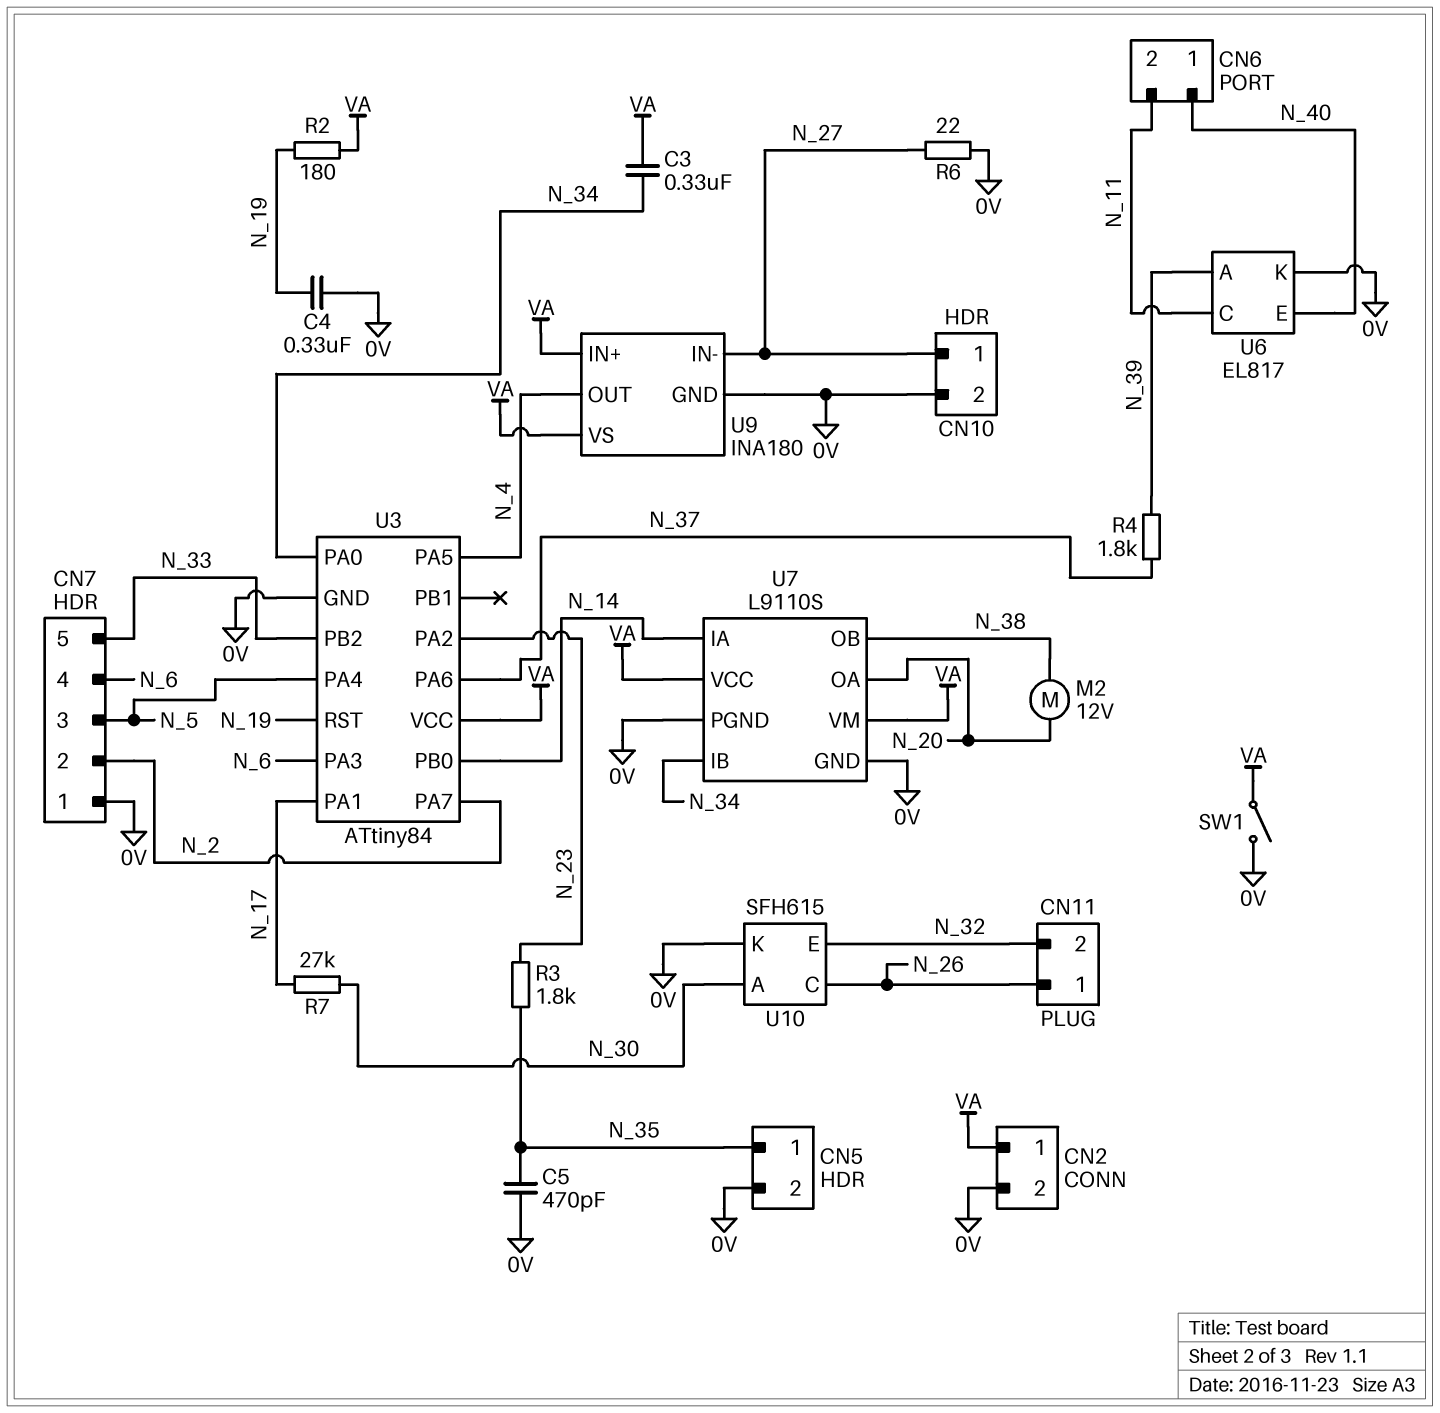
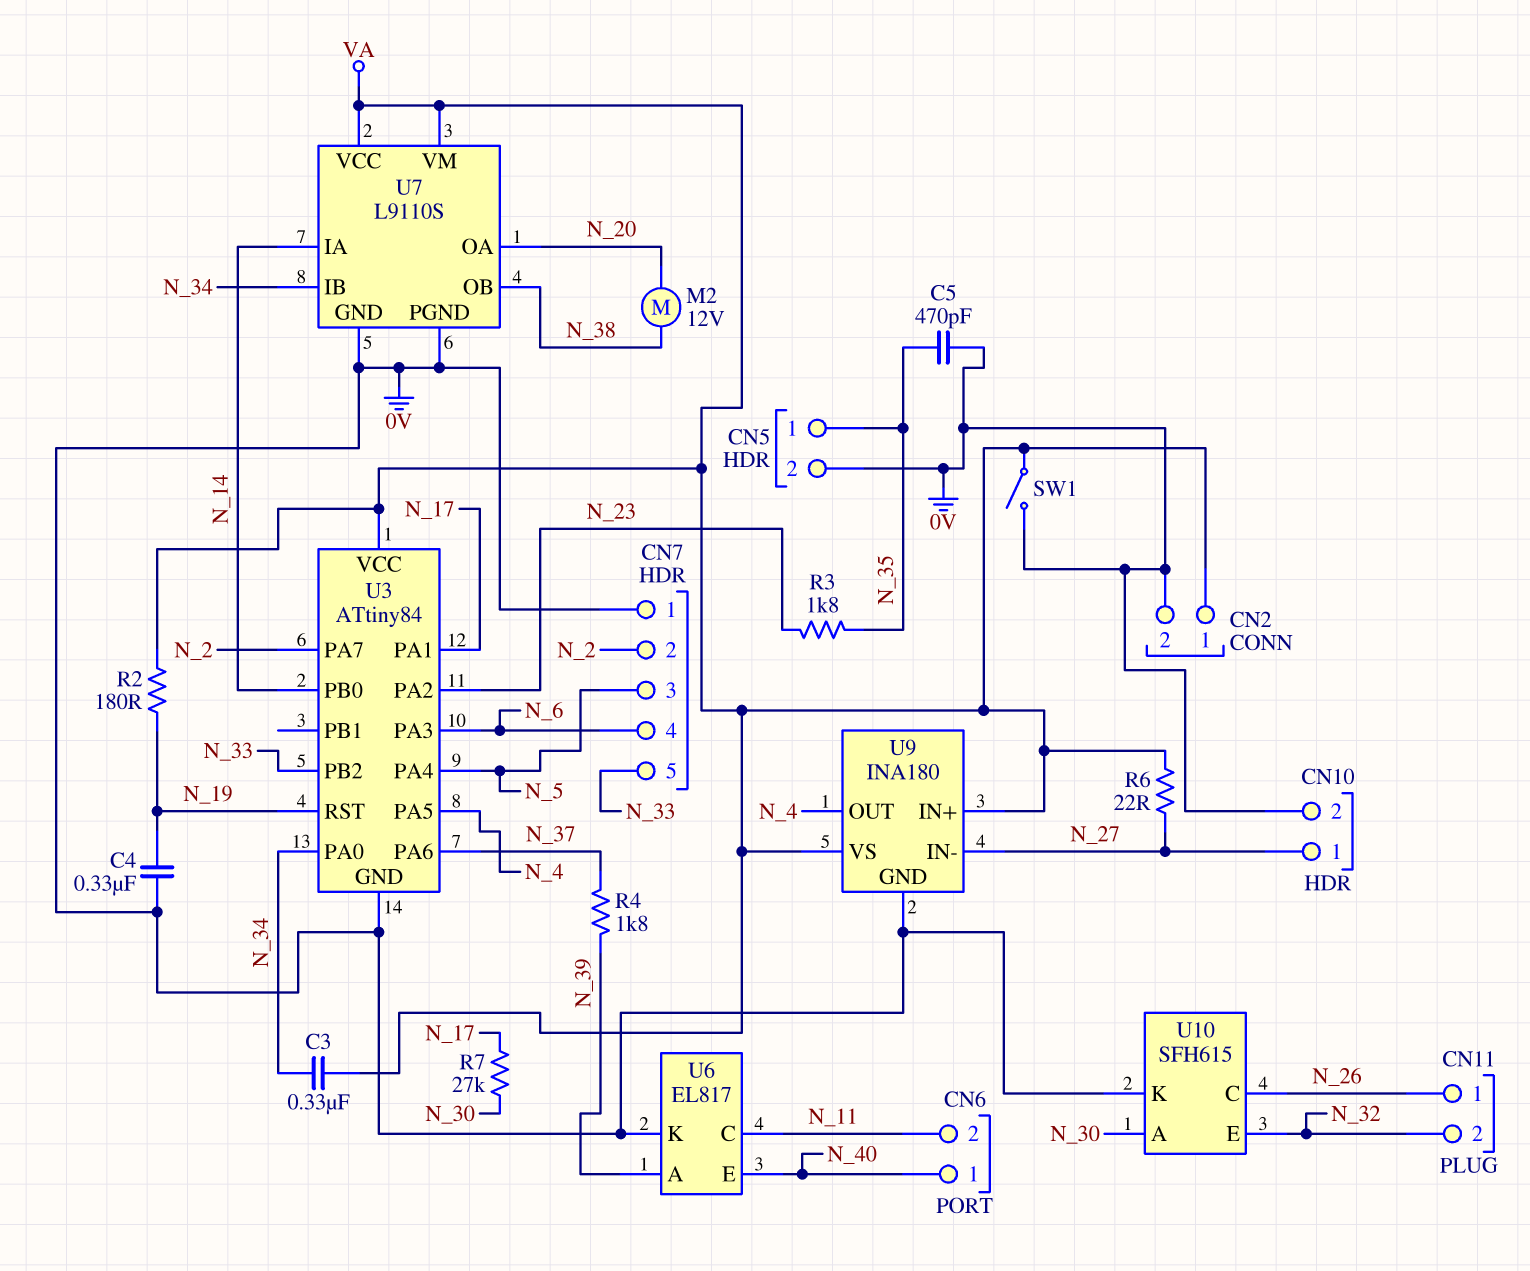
R6: 22 (0V, N_27) -> 22 (N_27, VA)

